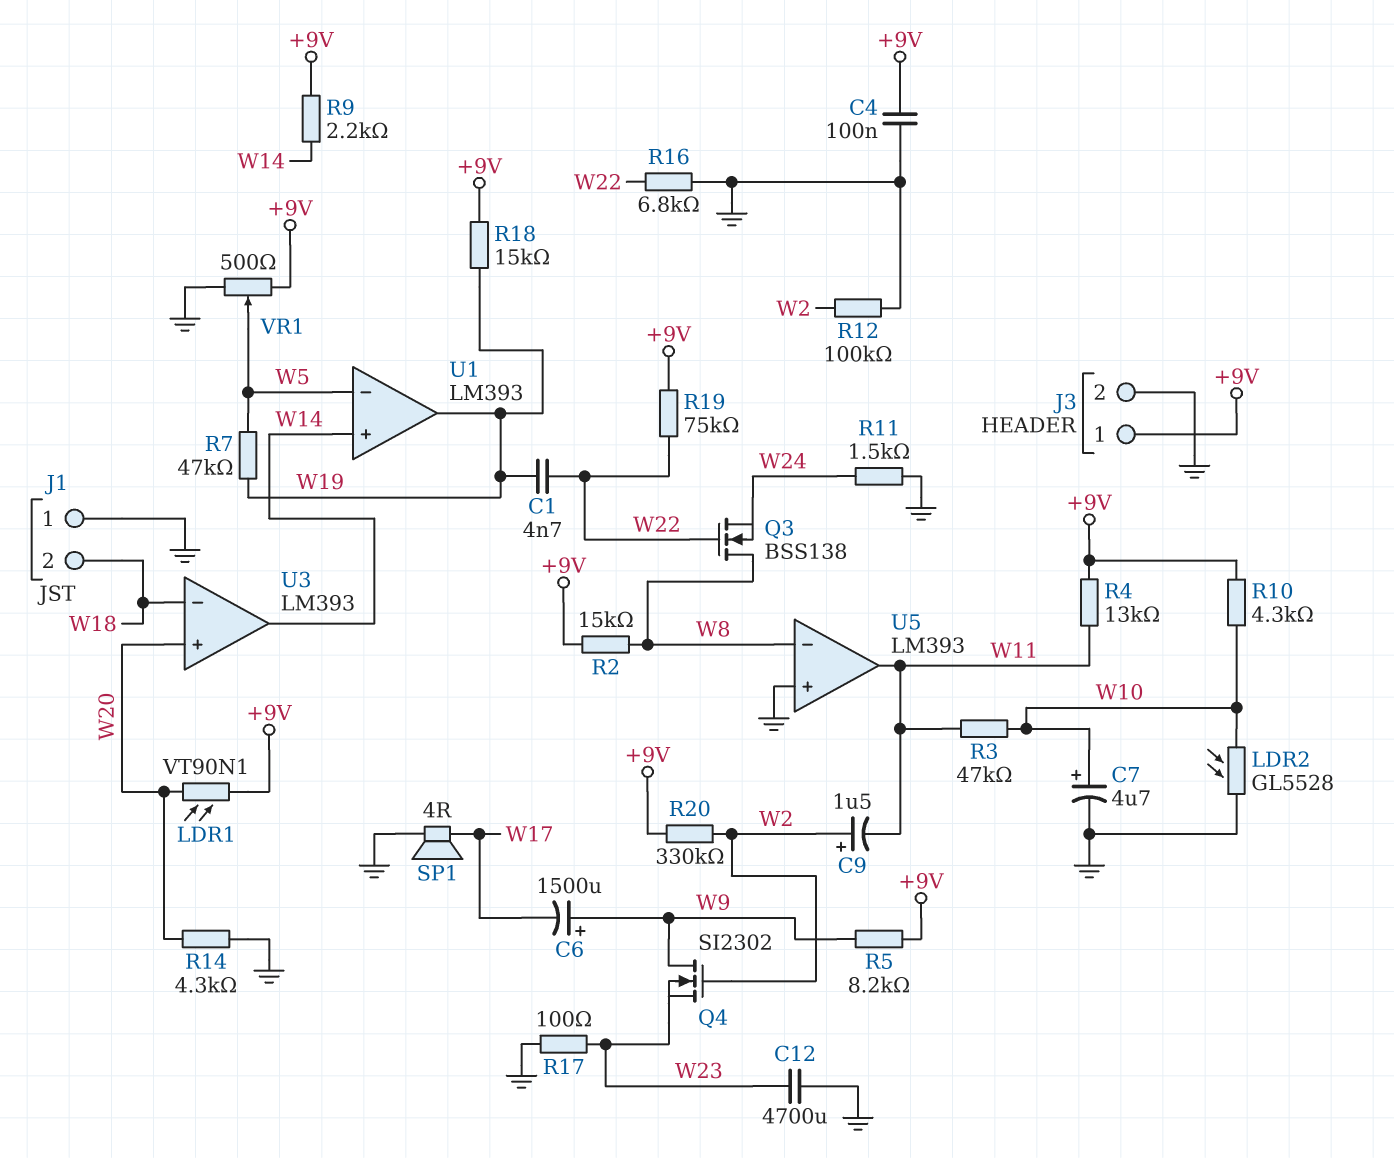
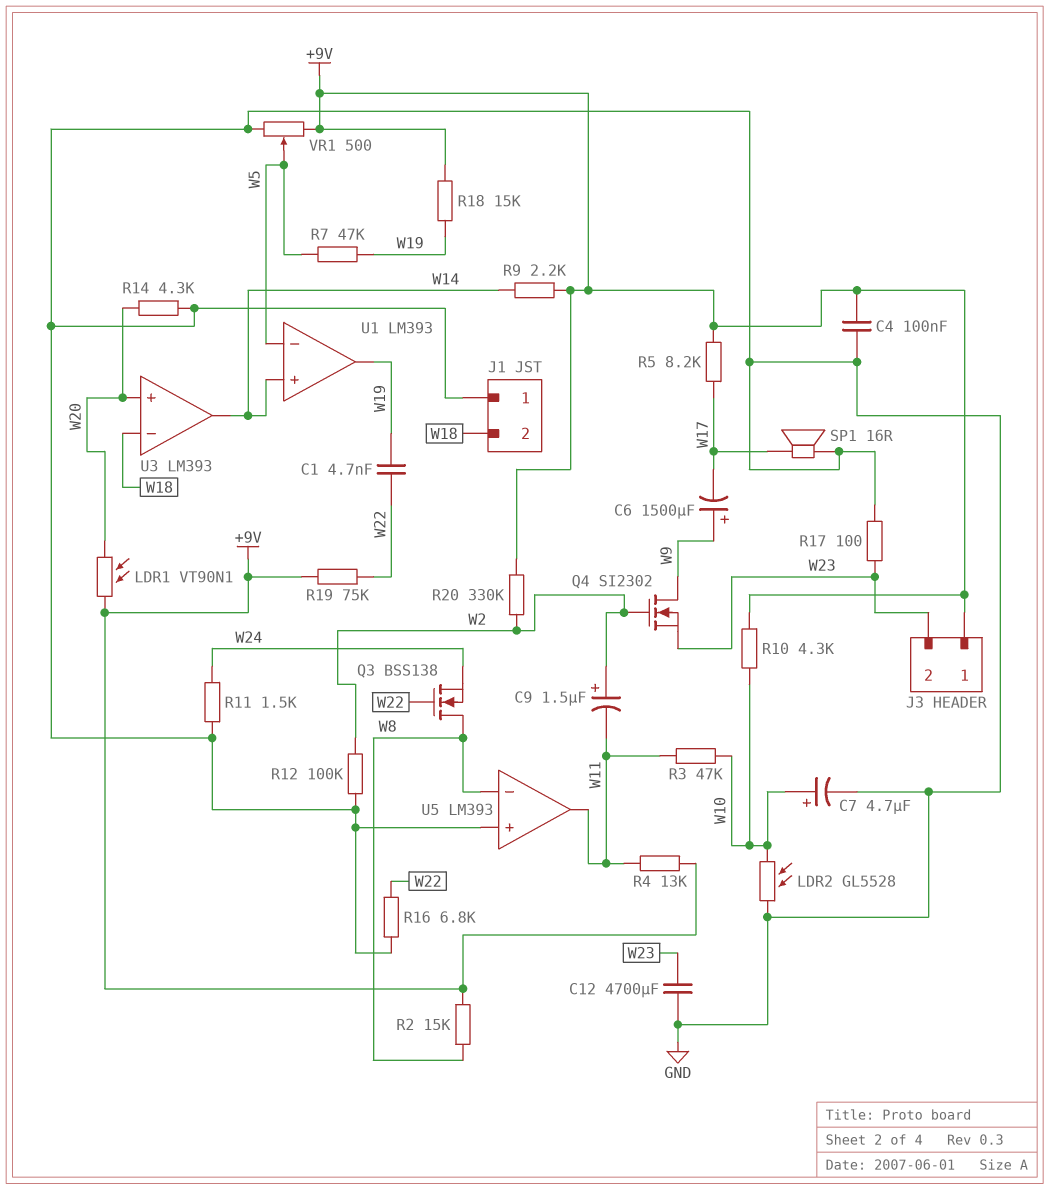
J3 pin 2: GND -> W23
R5: 8.2k (+9V, W9) -> 8.2k (+9V, W17)
SP1: speaker 4R (GND, W17) -> speaker 16R (GND, W17)

